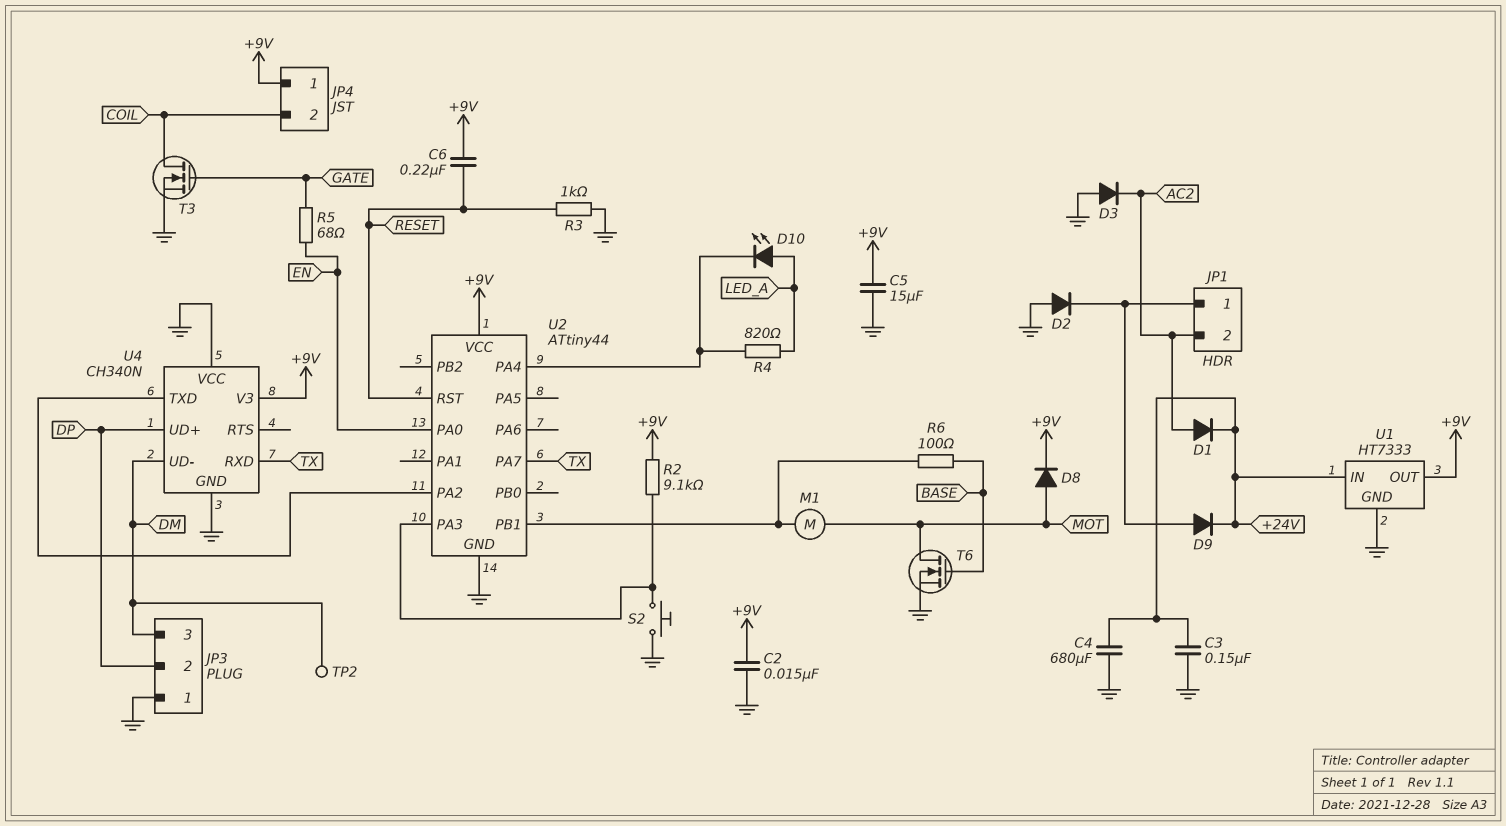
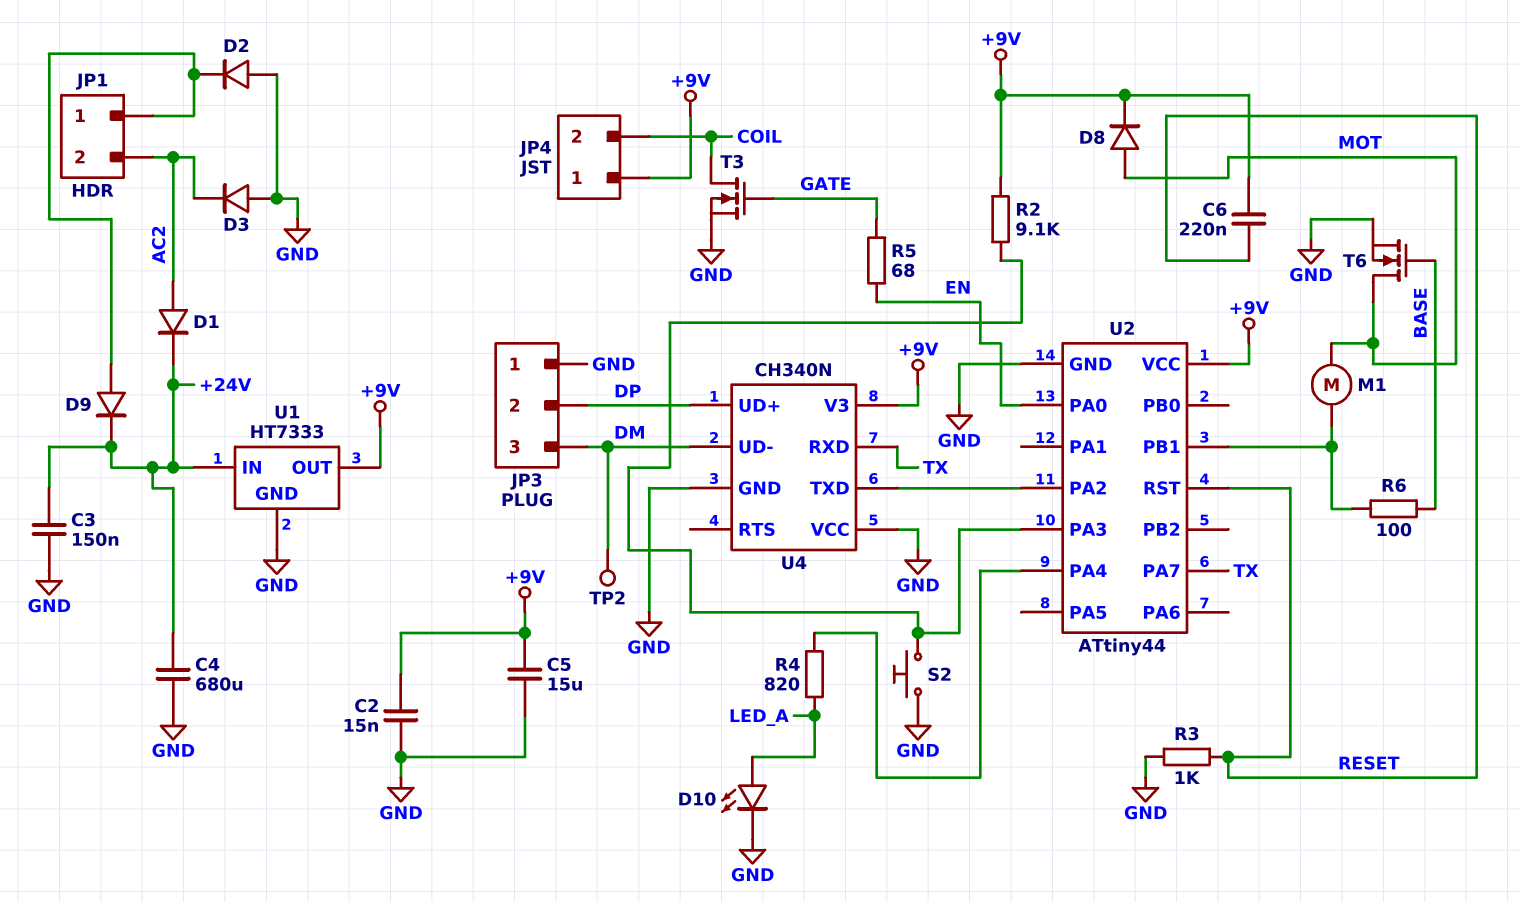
D10: LED (A LED_A, K U2/PA4) -> LED (A LED_A, K GND)

